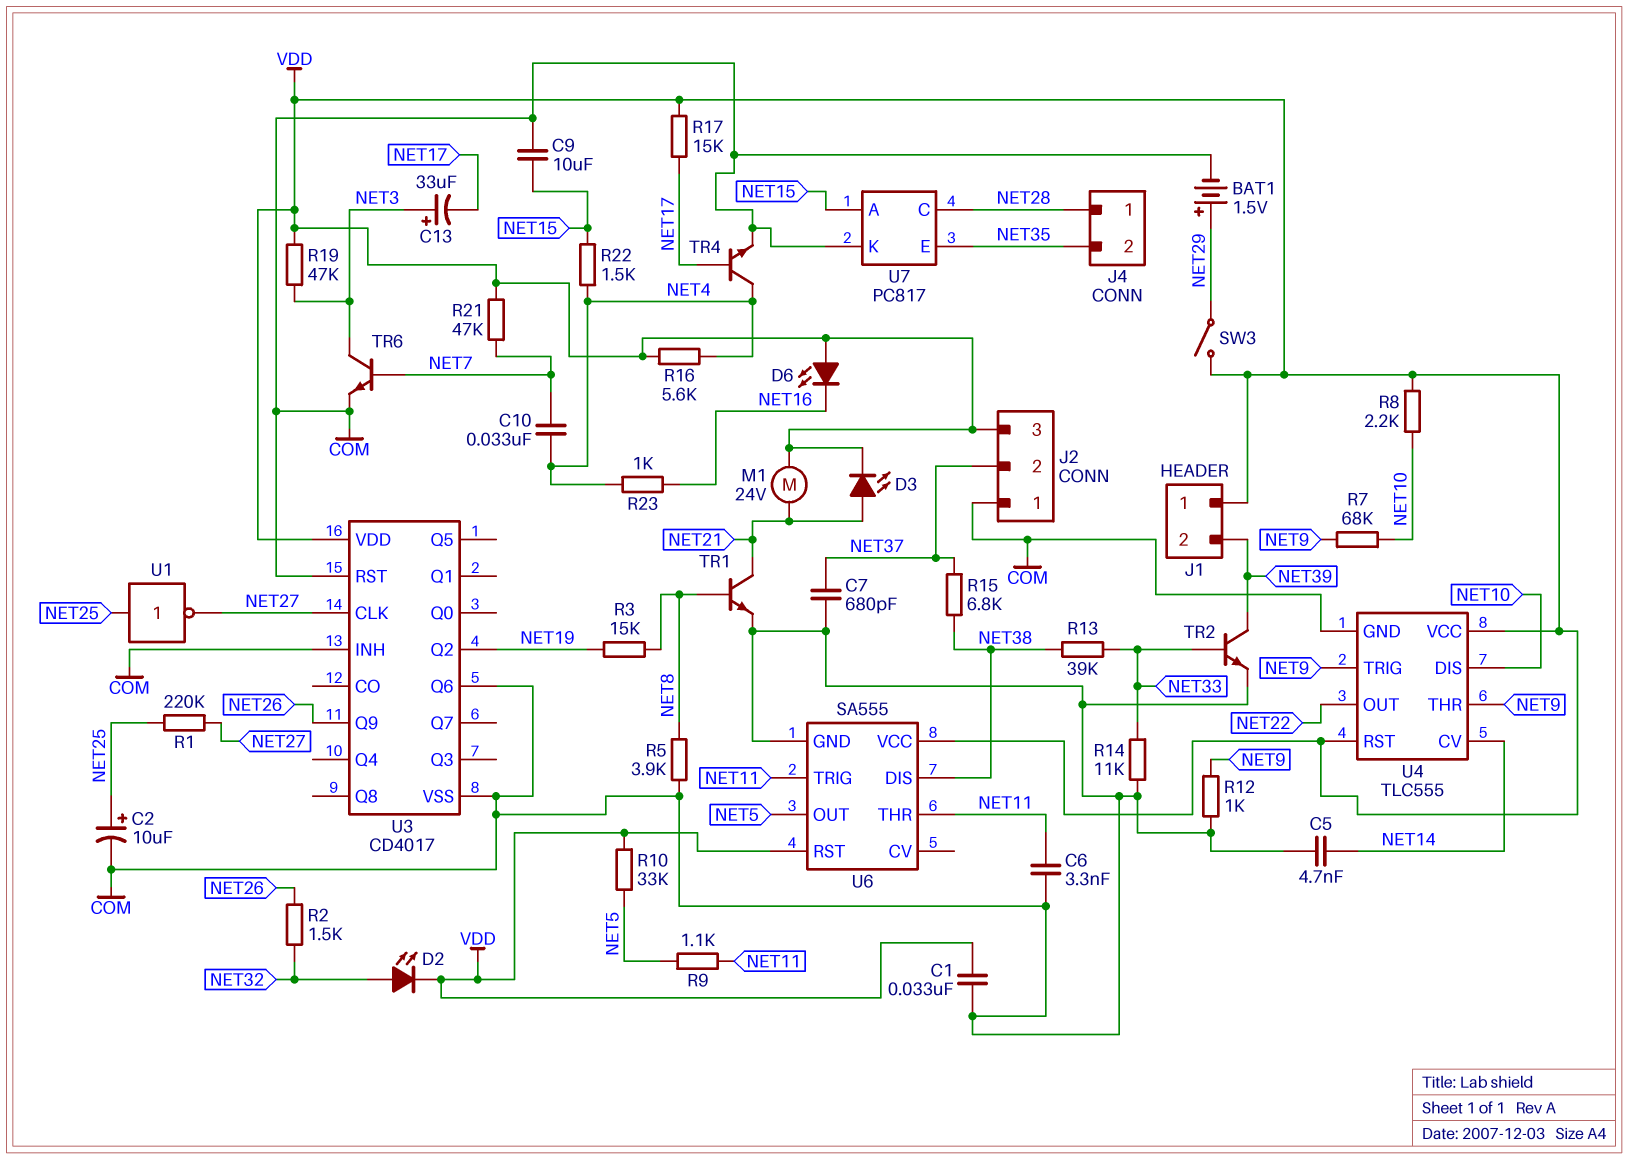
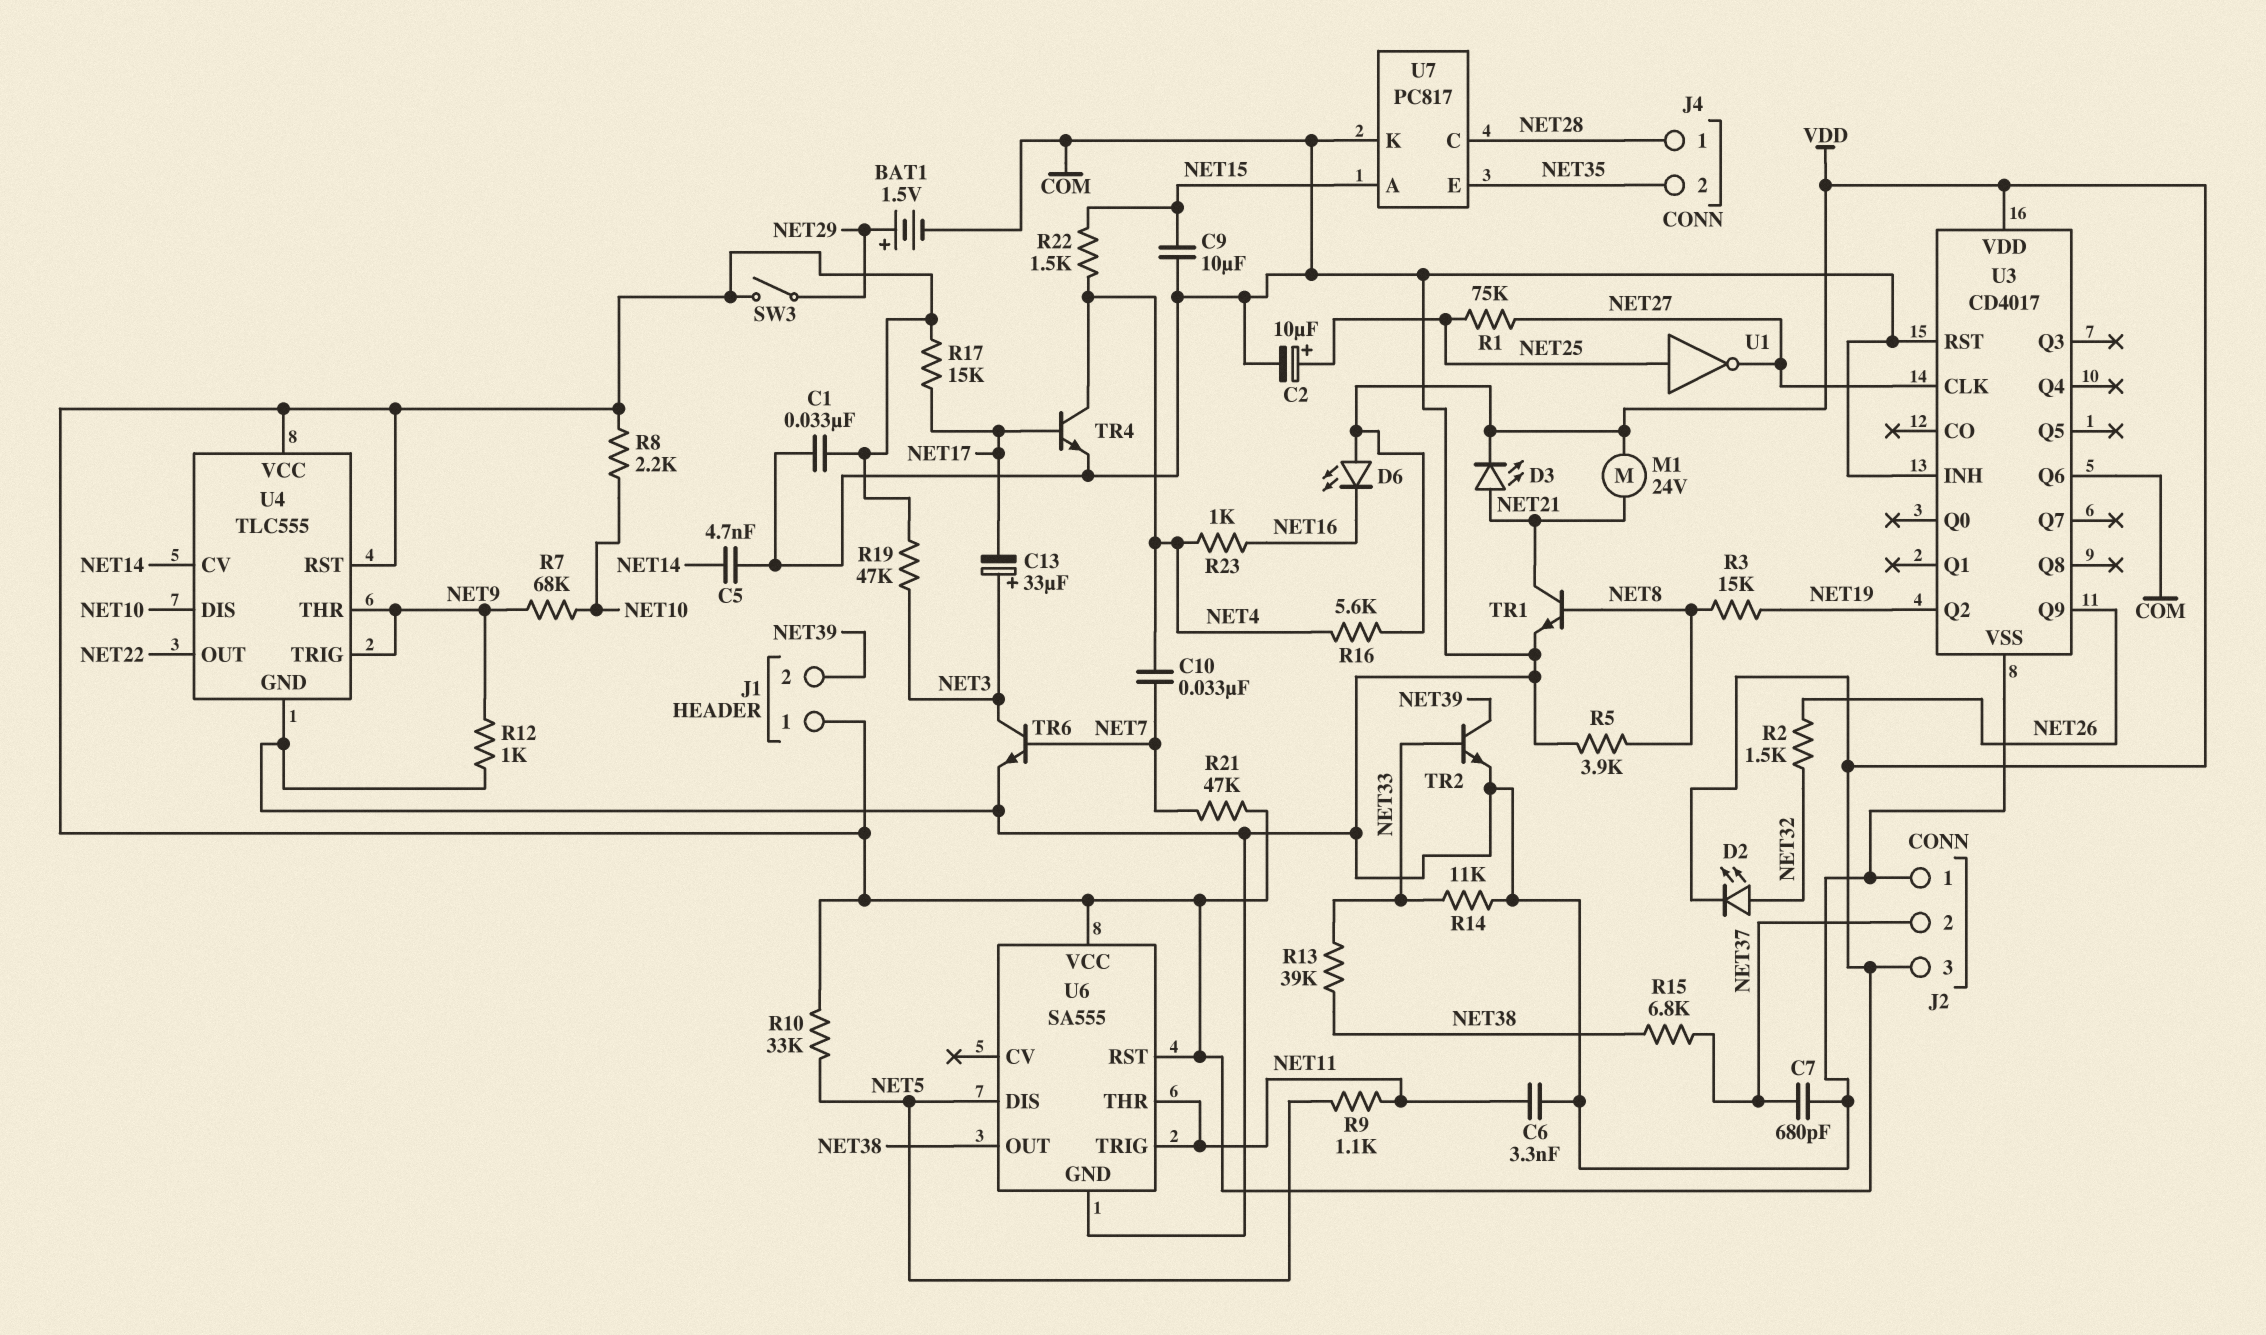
R1: 220k (NET25, NET27) -> 75k (NET25, NET27)
U6 pin DIS: NET38 -> NET5
U6 pin OUT: NET5 -> NET38

